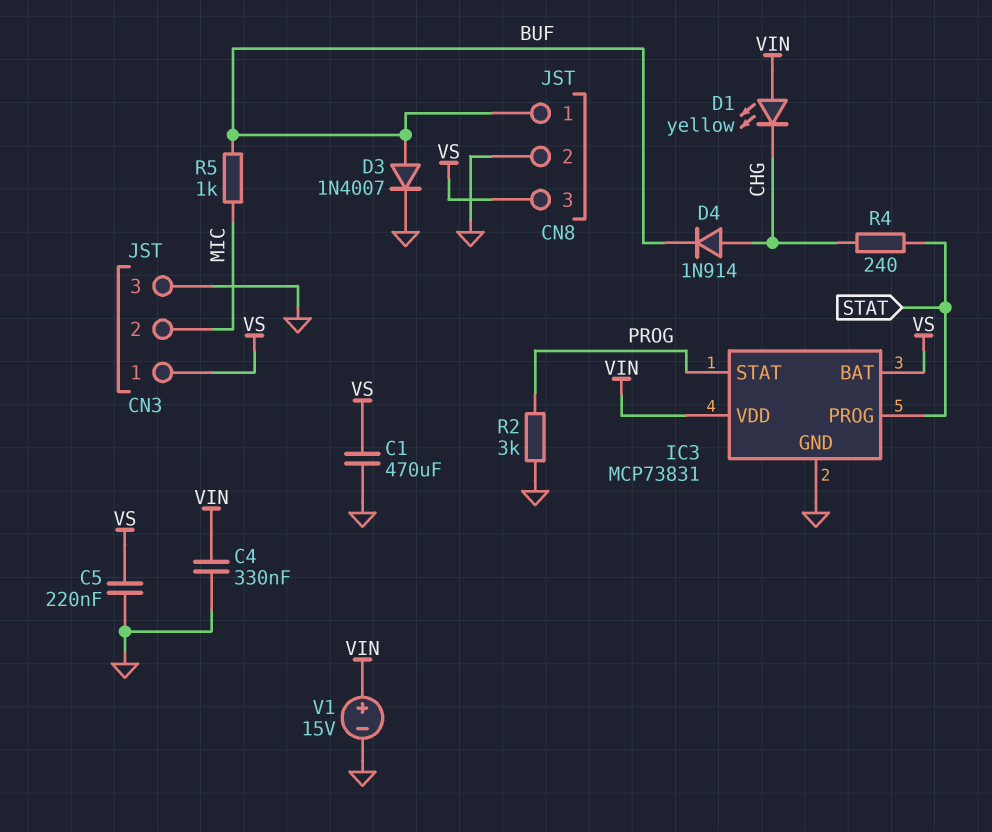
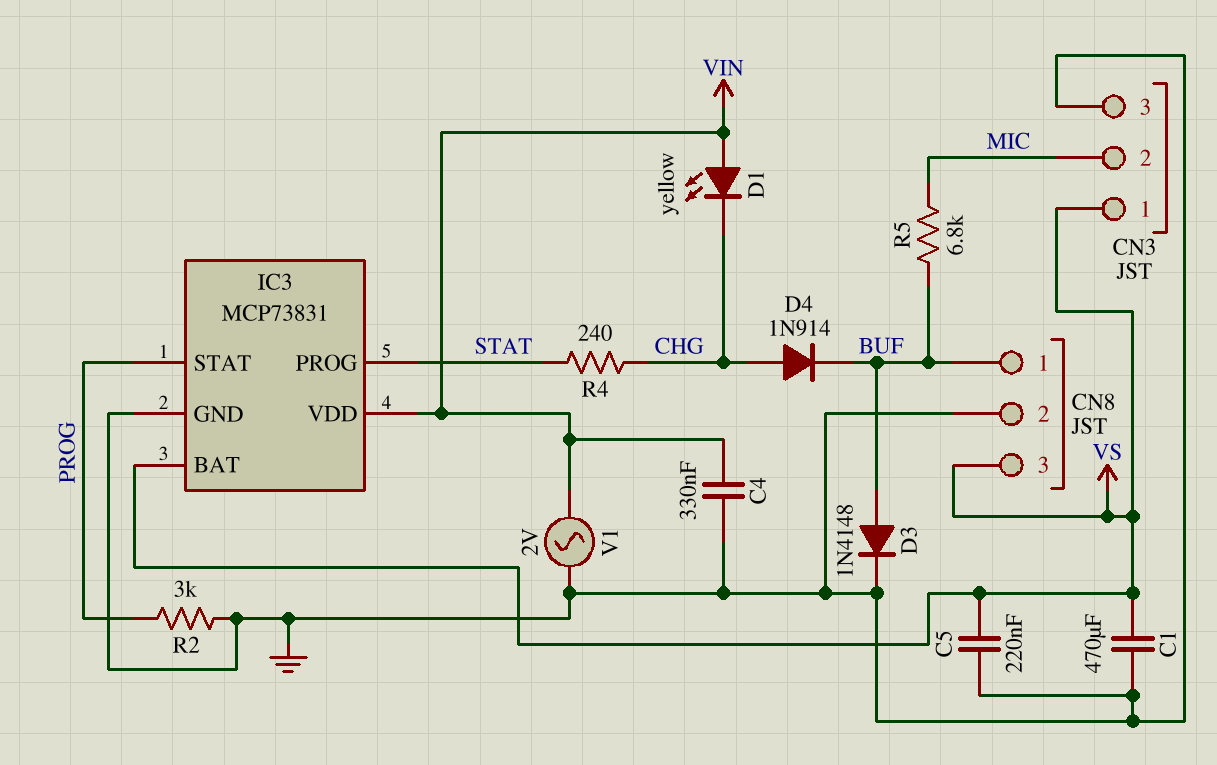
D3: diode 1N4007 (A BUF, K GND) -> diode 1N4148 (A BUF, K GND)
R5: 1k (BUF, MIC) -> 6.8k (BUF, MIC)
V1: 15V (plus VIN, minus GND) -> AC 2V (GND, VIN)

